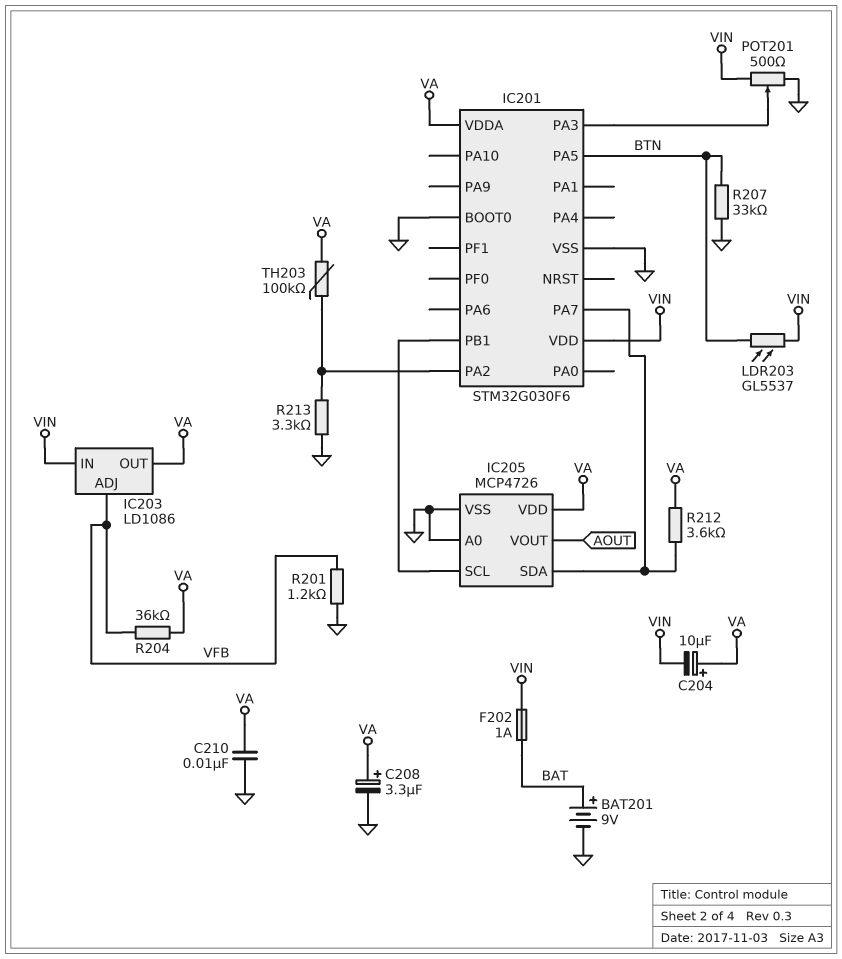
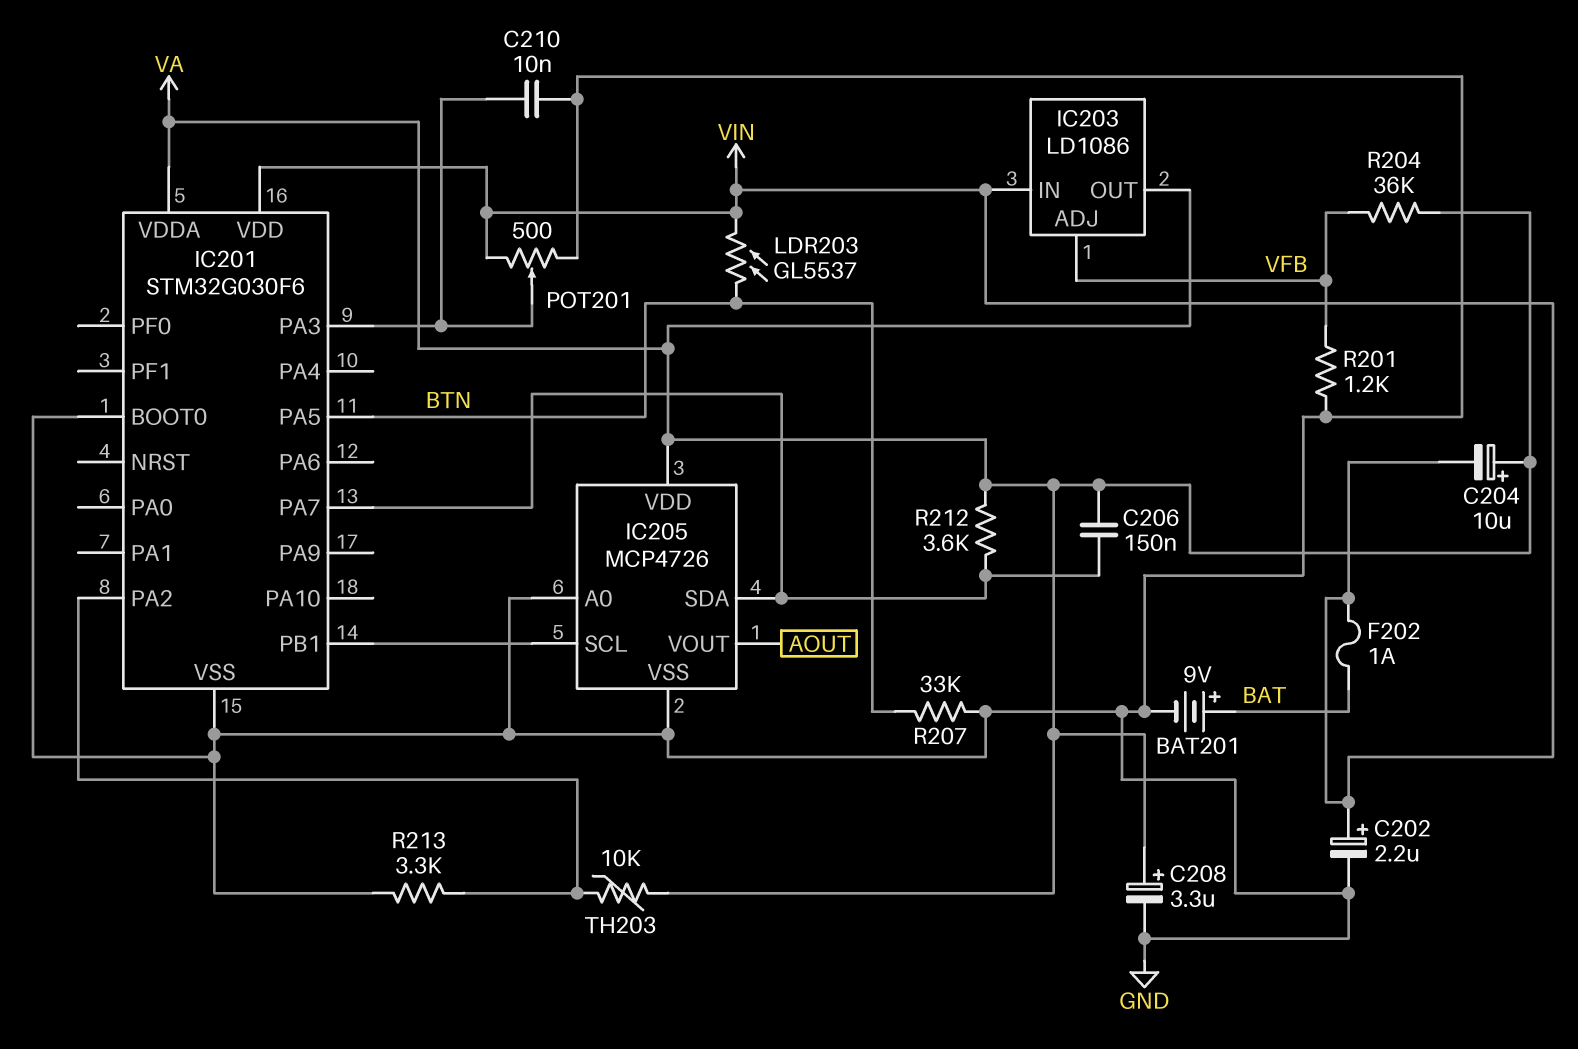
C202: none -> 2.2uF (plus VIN, minus GND)
C206: none -> 150nF (IC201/PA7, VA)
C210: 10nF (GND, VA) -> 10nF (GND, IC201/PA3)
TH203: 100k (IC201/PA2, VA) -> 10k (IC201/PA2, VA)

